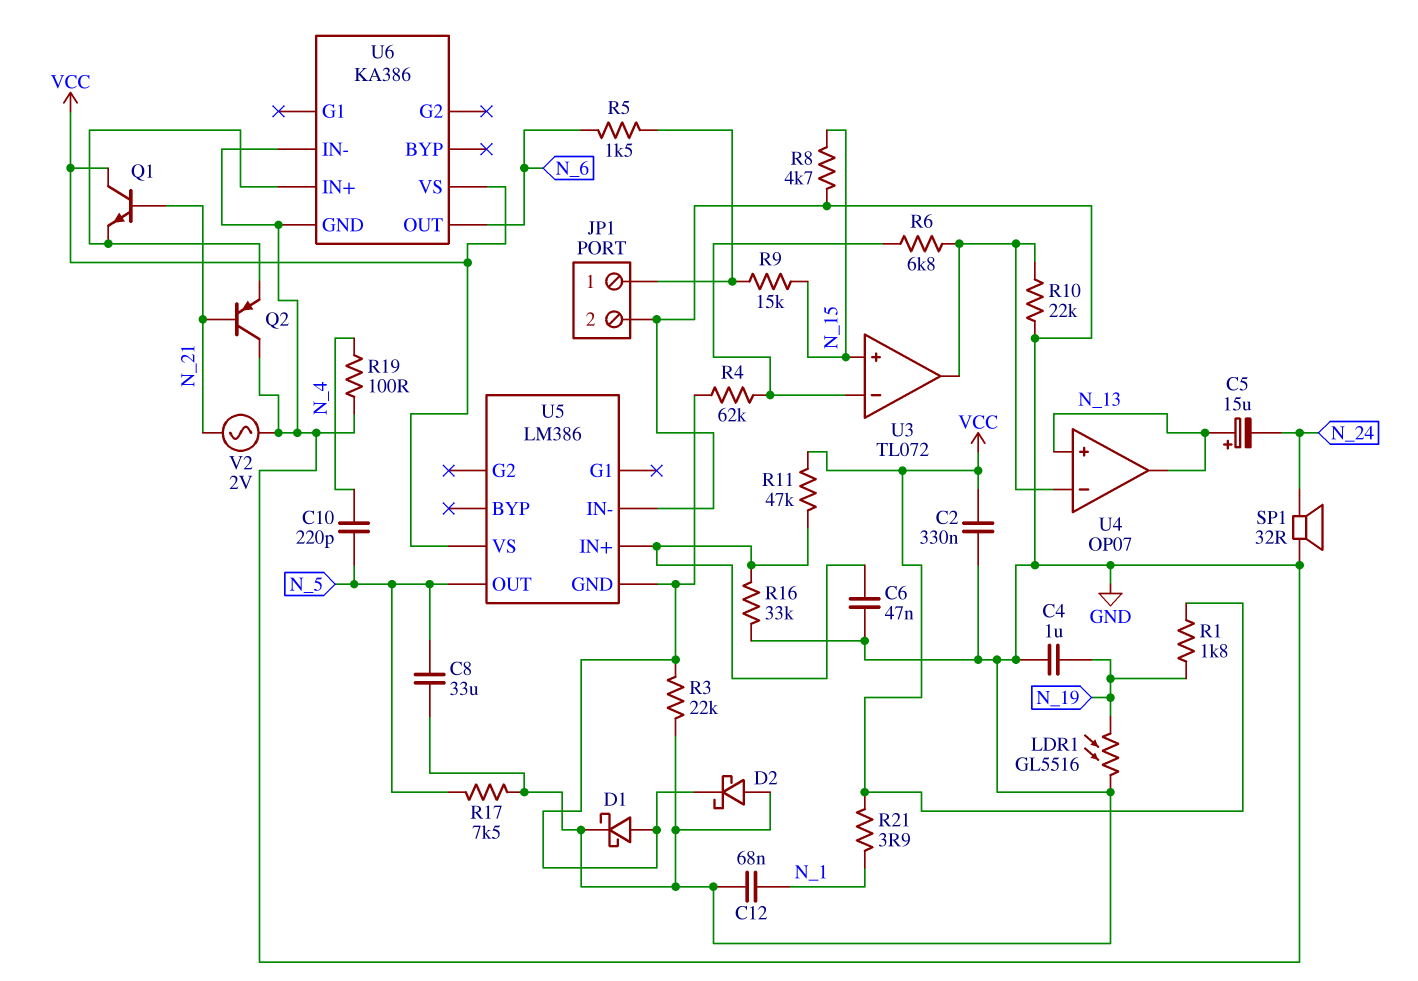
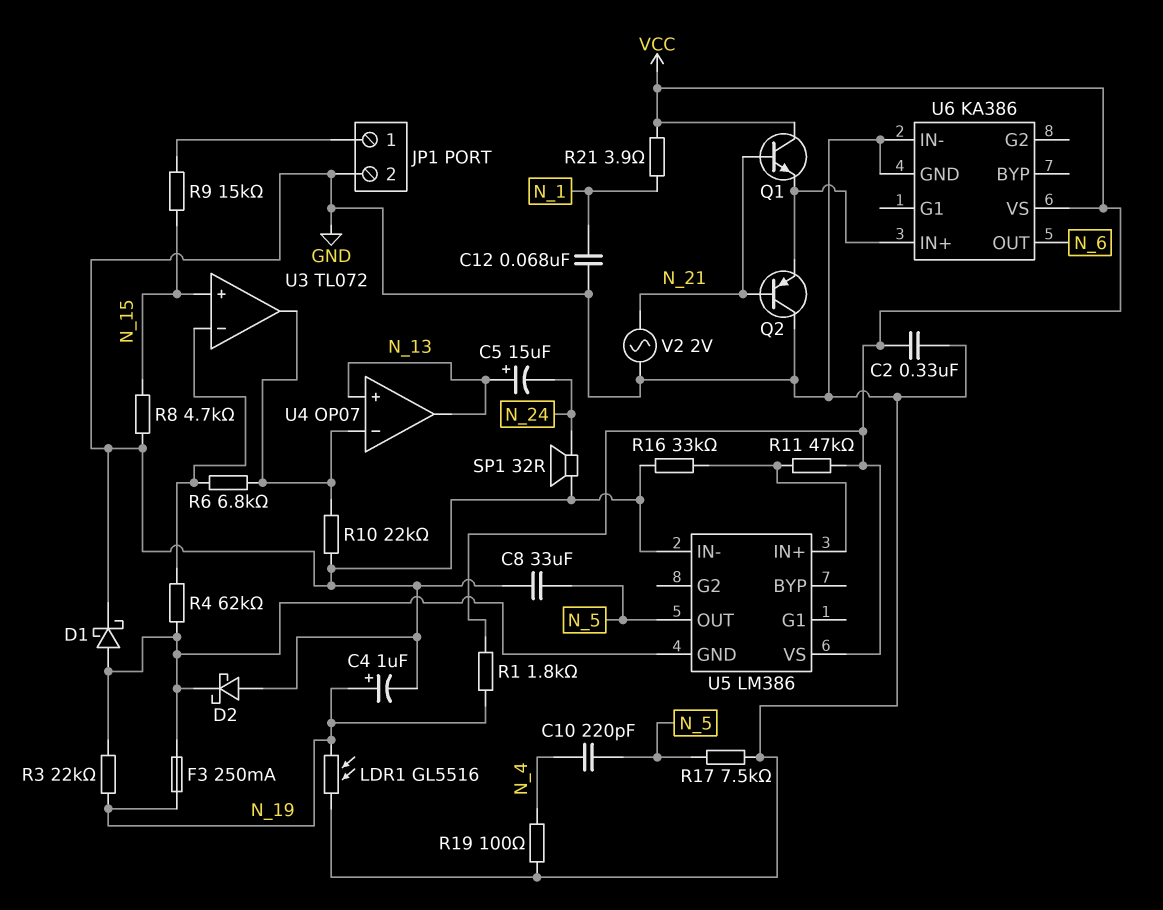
C4: 1uF (GND, N_19) -> 1uF (plus N_19, minus GND)
C6: 47nF (GND, U5/IN+) -> none
F3: none -> 250mA (N_19, U5/GND)
R3: 22k (GND, U5/GND) -> 22k (N_19, U5/GND)
R5: 1.5k (JP1/1, N_6) -> none

